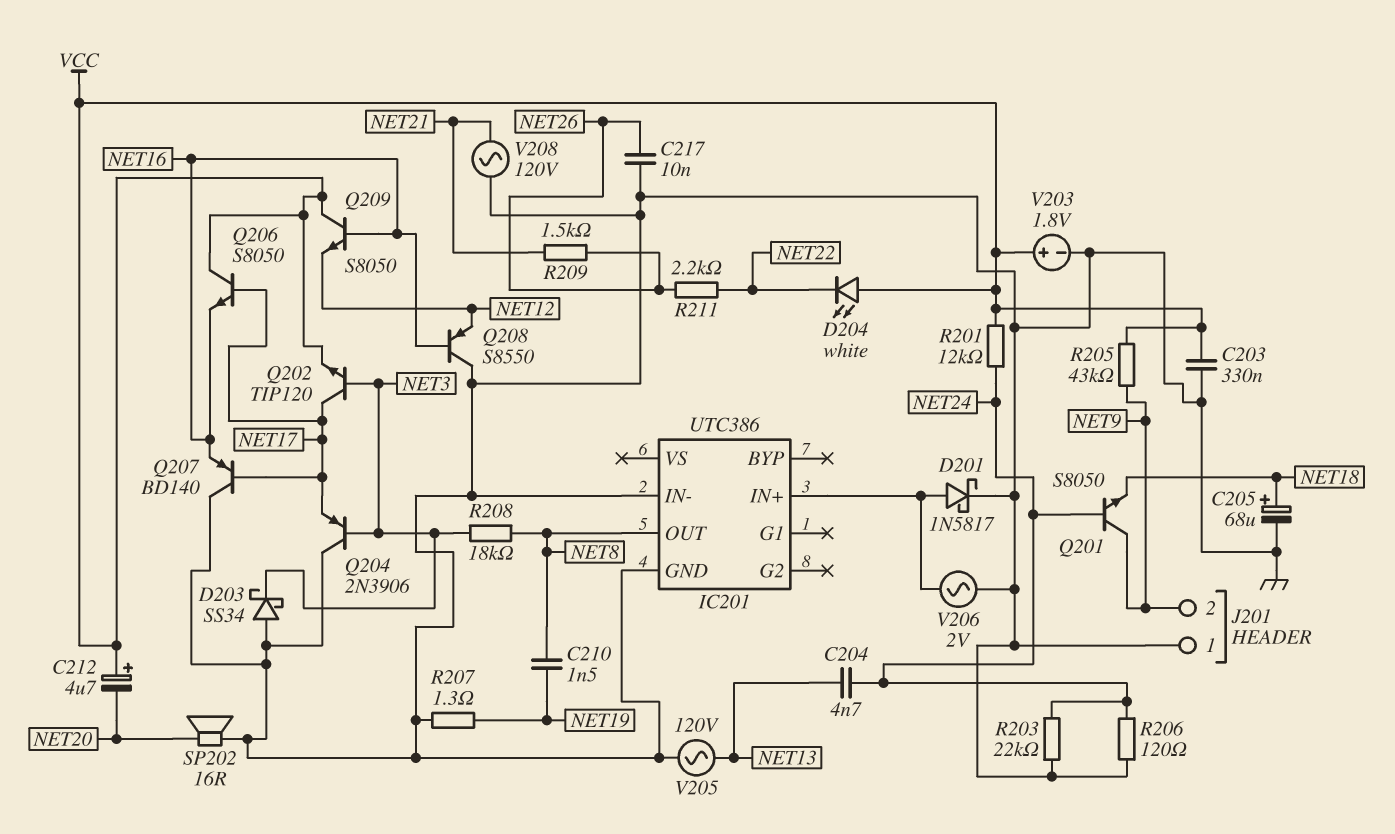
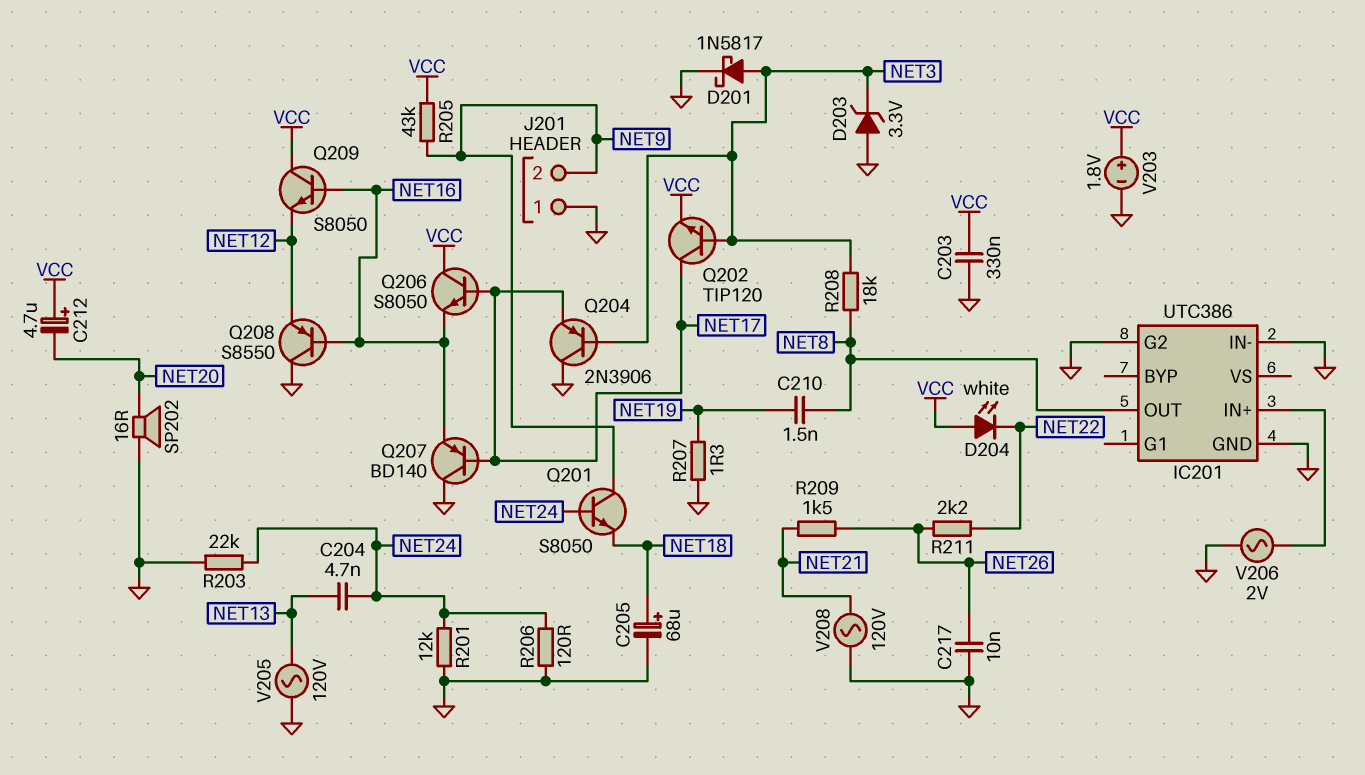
D201: schottky 1N5817 (A IC201/IN+, K GND) -> schottky 1N5817 (A NET3, K GND)
D203: schottky SS34 (A GND, K NET3) -> zener 3.3V (A GND, K NET3)
IC201 pin G2: none -> GND
R201: 12k (NET24, VCC) -> 12k (GND, NET24)

